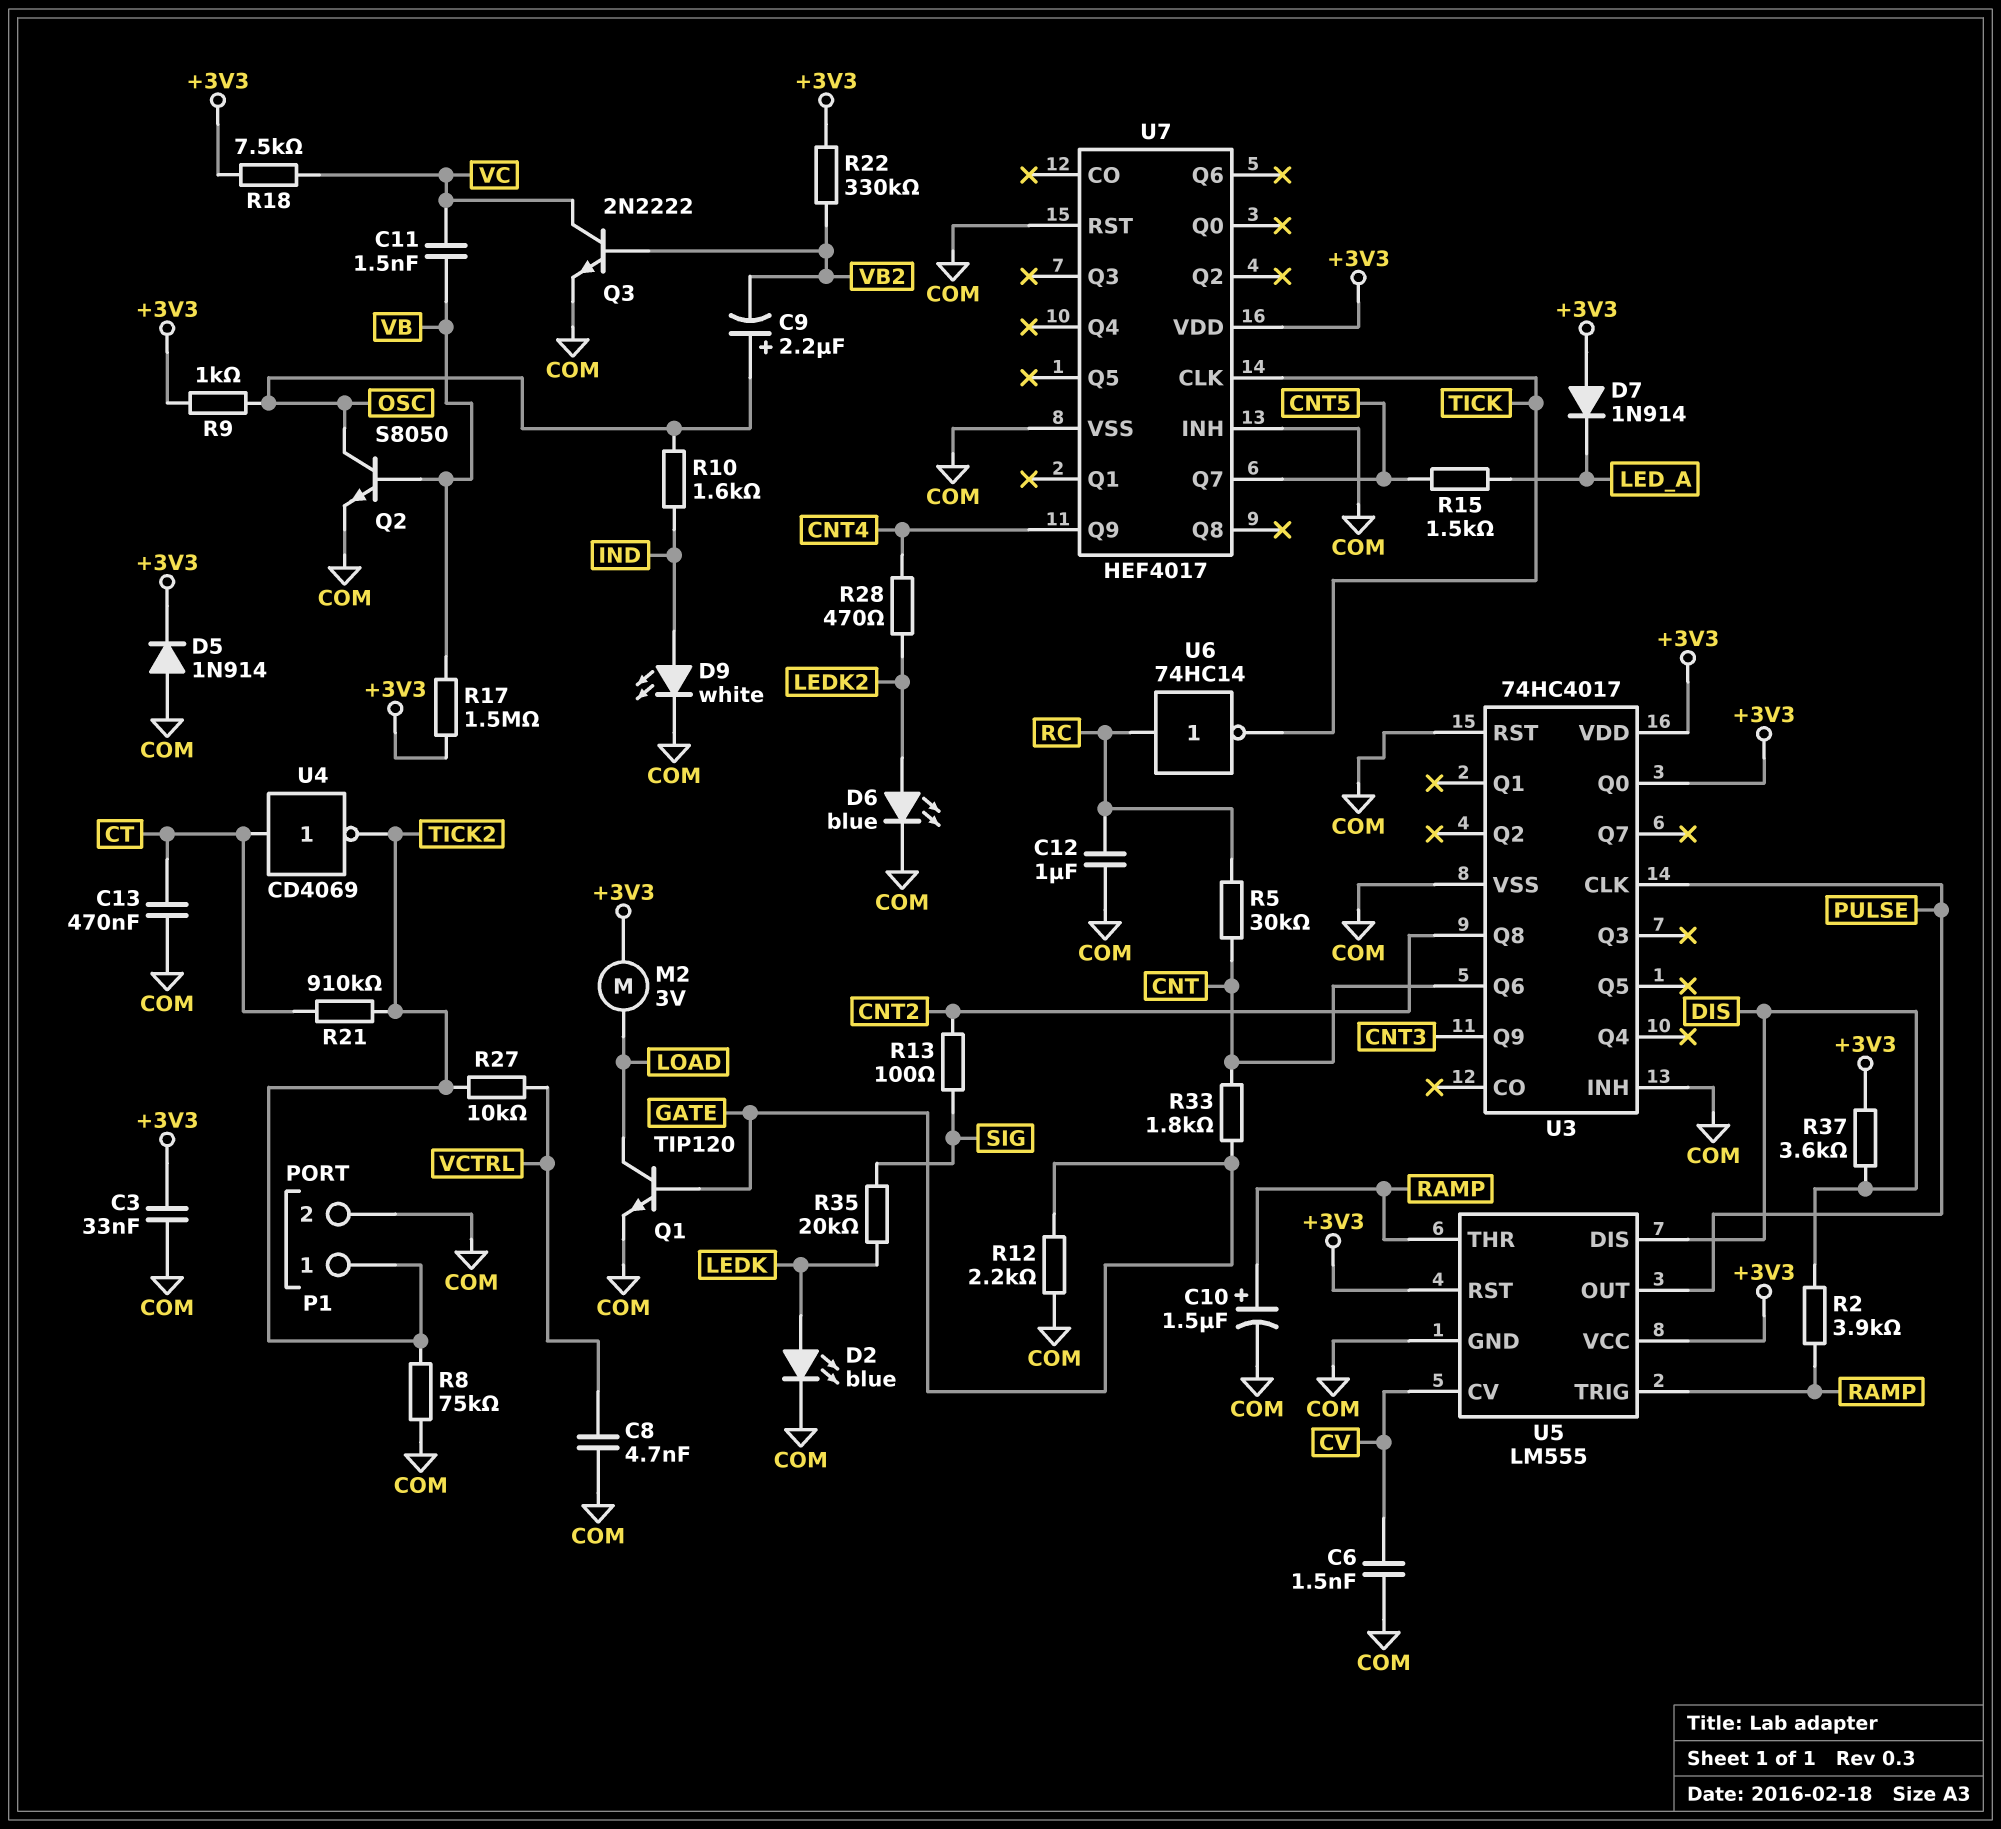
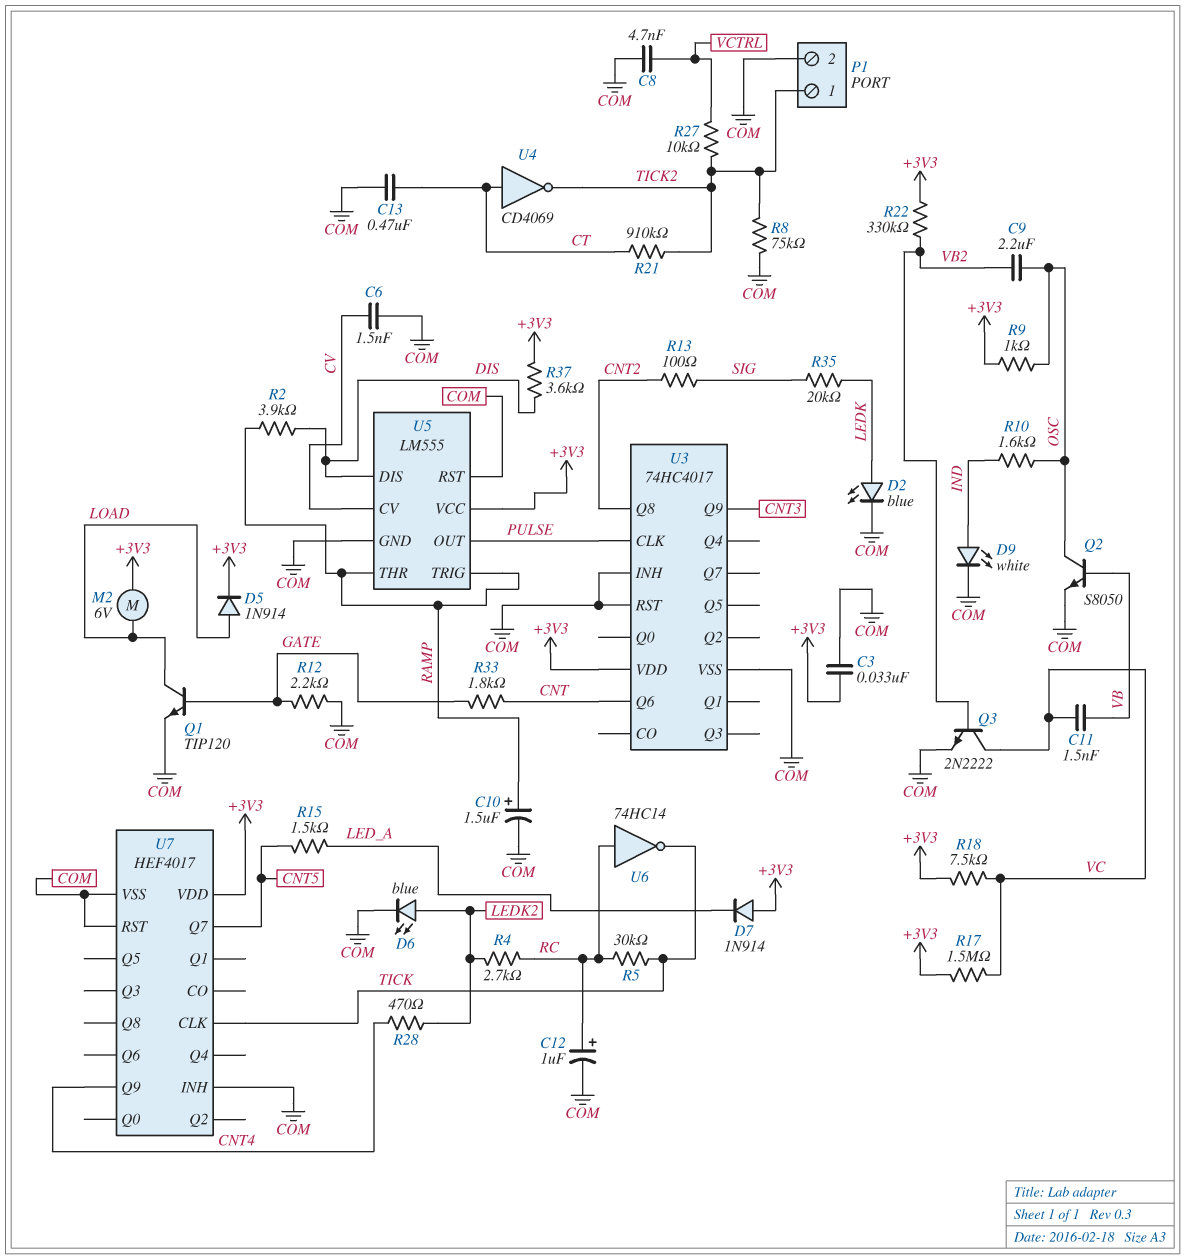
C9: 2.2uF (plus OSC, minus VB2) -> 2.2uF (OSC, VB2)
C12: 1uF (COM, RC) -> 1uF (plus RC, minus COM)
D5: diode 1N914 (A COM, K +3V3) -> diode 1N914 (A LOAD, K +3V3)
M2: motor 3V (+3V3, LOAD) -> motor 6V (+3V3, LOAD)
R4: none -> 2.7k (LEDK2, RC)
R5: 30k (CNT, RC) -> 30k (RC, TICK)
R17: 1.5M (+3V3, VB) -> 1.5M (+3V3, VC)
U3 pin Q0: +3V3 -> none
U5 pin RST: +3V3 -> COM

